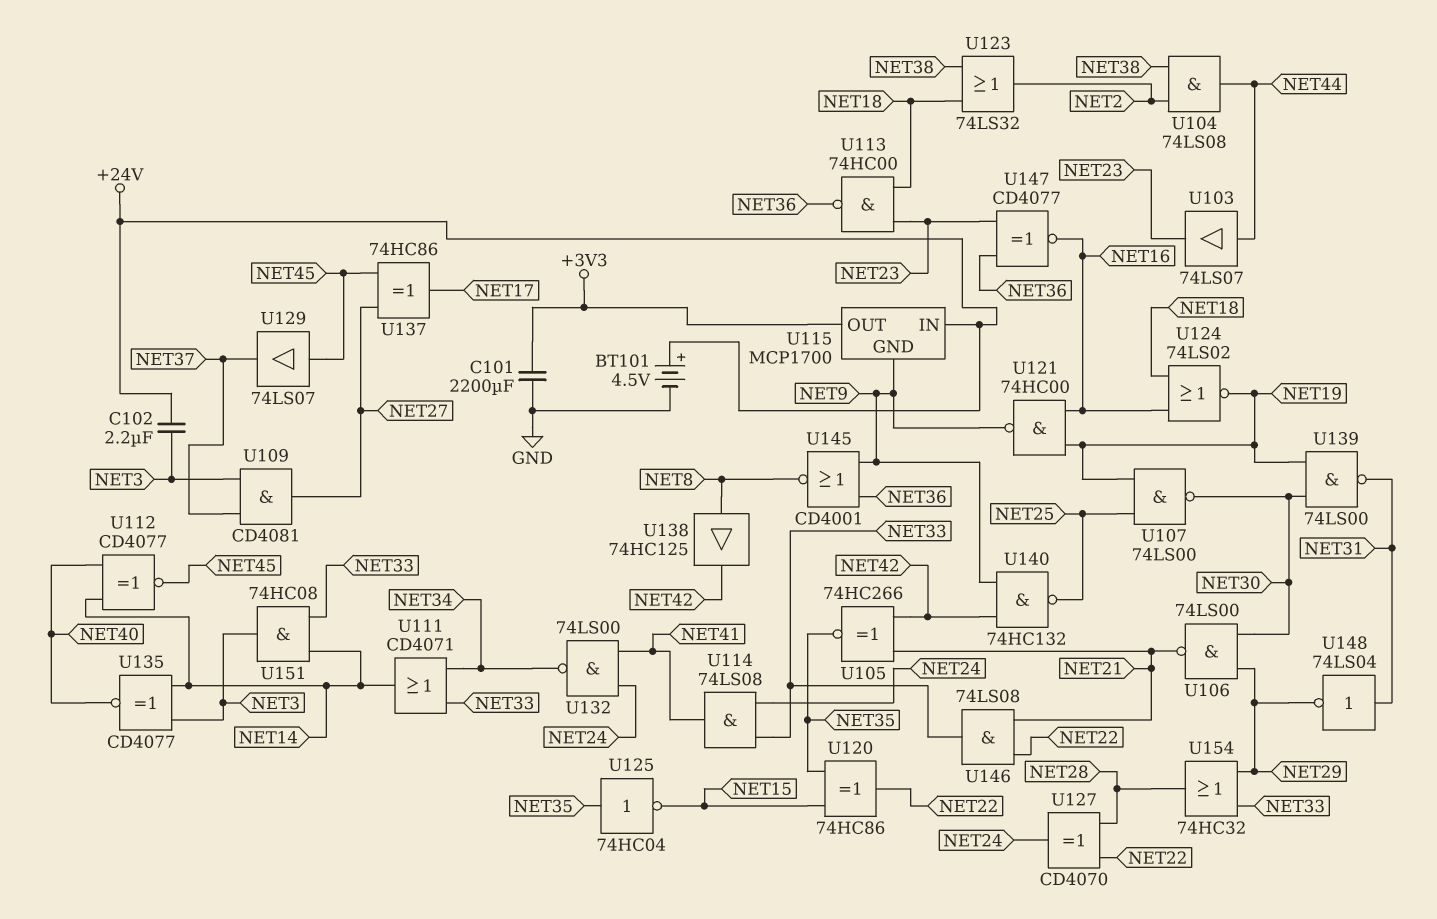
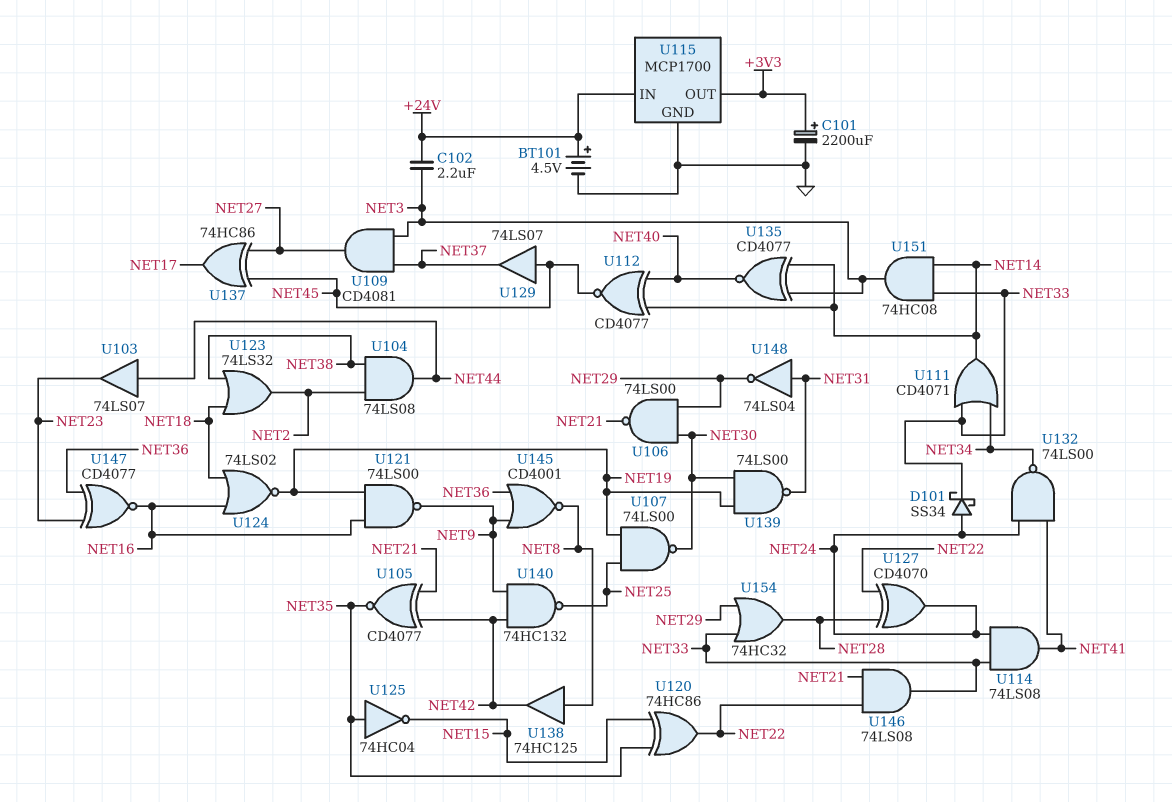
C101: 2200uF (+3V3, GND) -> 2200uF (plus +3V3, minus GND)
D101: none -> schottky SS34 (A NET24, K NET33)
U105: XNOR 74HC266 (in NET21, in NET42, out NET35) -> XNOR CD4077 (in NET21, in NET42, out NET35)
U113: NAND 74HC00 (in NET18, in NET23, out NET36) -> none
U115 pin GND: NET9 -> GND
U121: NAND 74HC00 (in NET16, in NET19, out NET9) -> NAND 74LS00 (in NET16, in NET19, out NET9)

